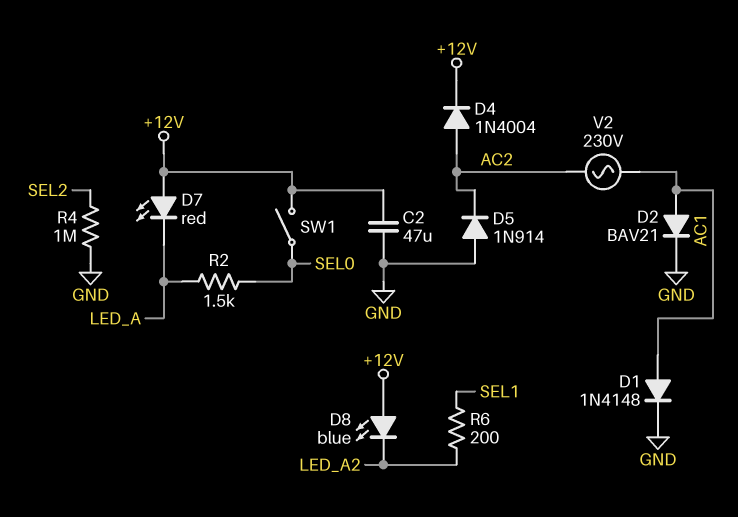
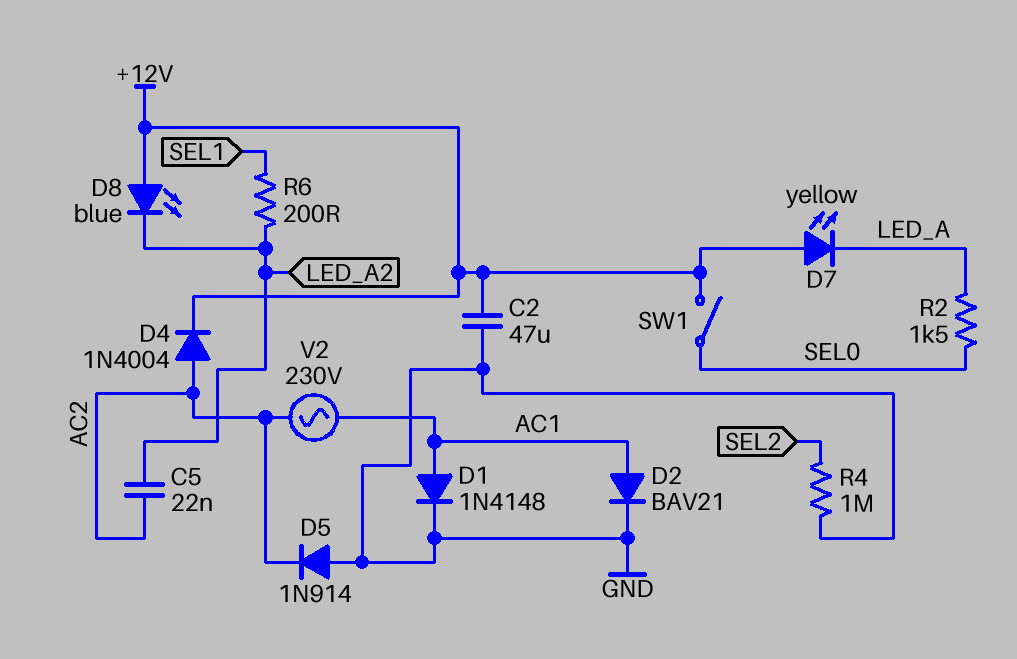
C5: none -> 22nF (AC2, LED_A2)
D7: LED red (A +12V, K LED_A) -> LED yellow (A +12V, K LED_A)

